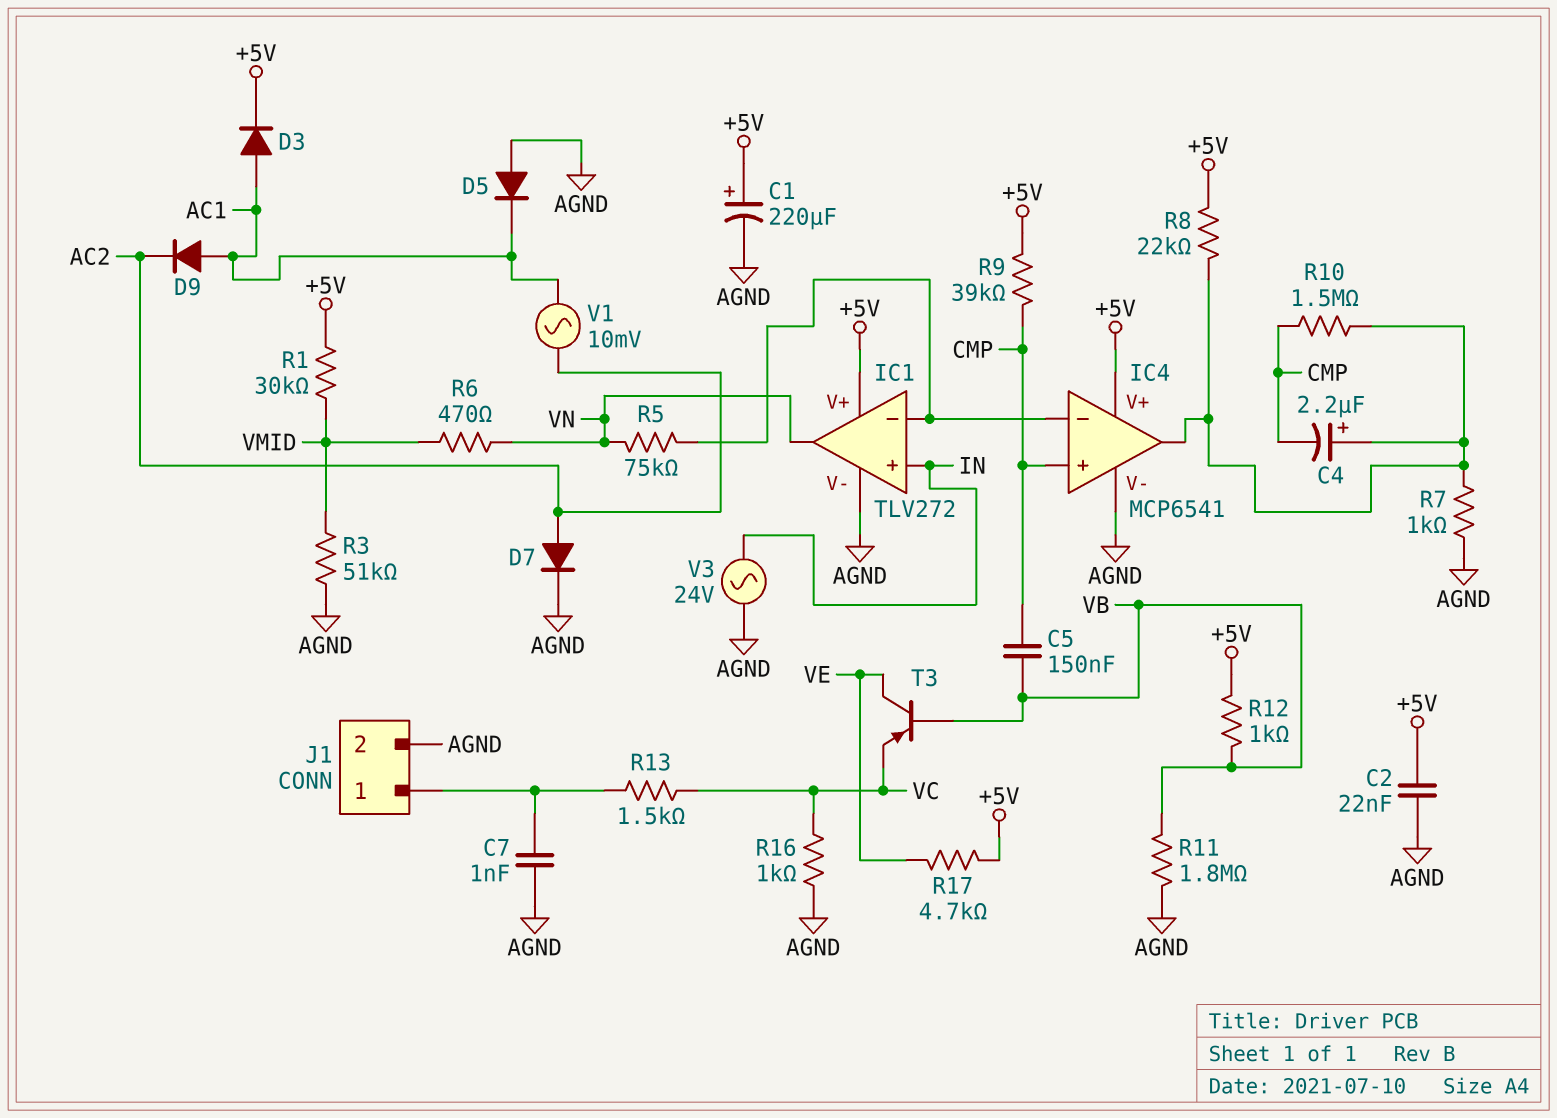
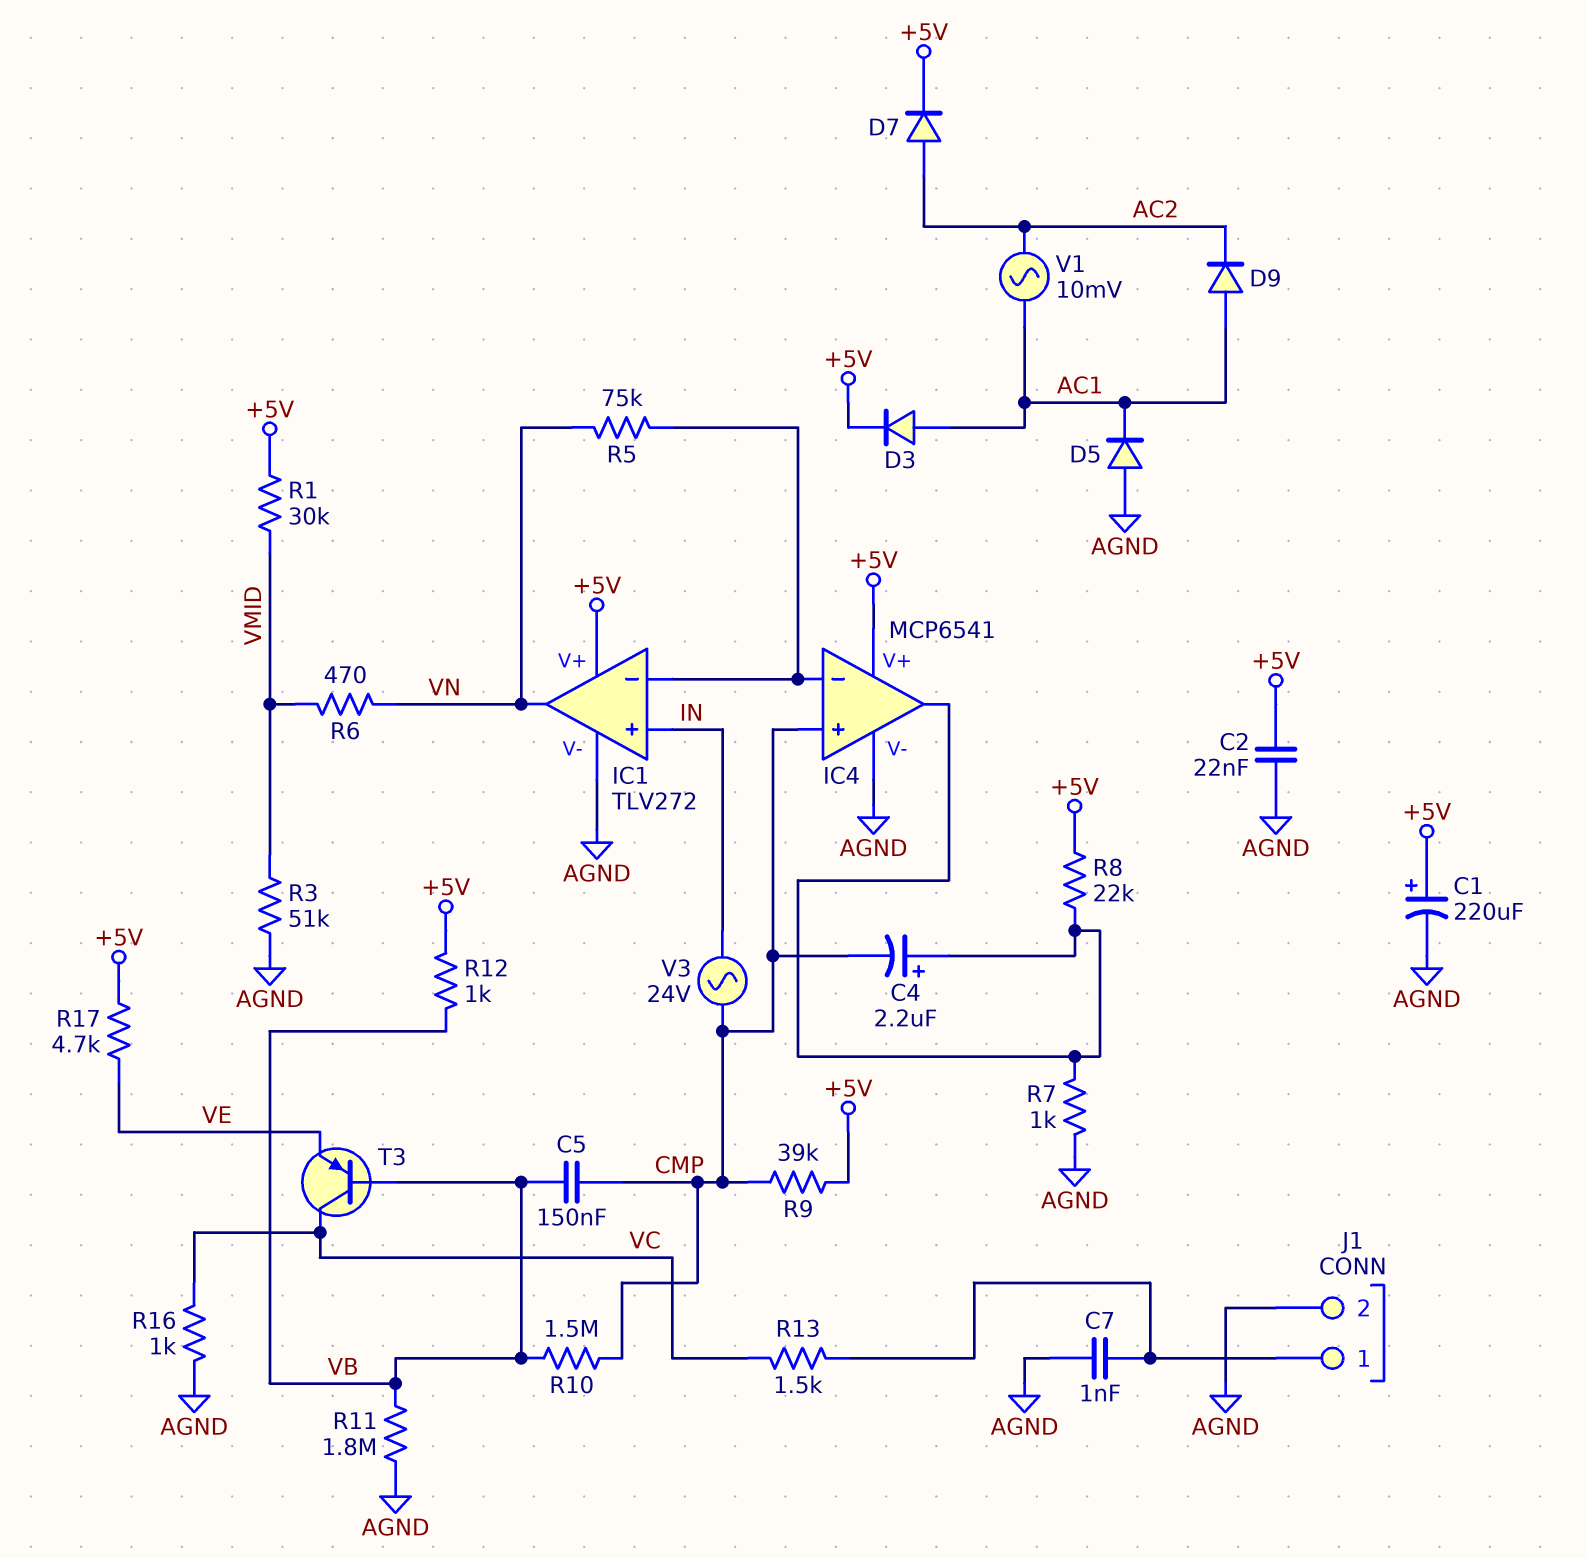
D7: diode (A AC2, K AGND) -> diode (A AC2, K +5V)
R10: 1.5M (CMP, IC4/out) -> 1.5M (CMP, VB)
T3: PNP (B VB, C VE, E VC) -> PNP (B VB, C VC, E VE)
V3: AC 24V (AGND, IN) -> AC 24V (CMP, IN)

